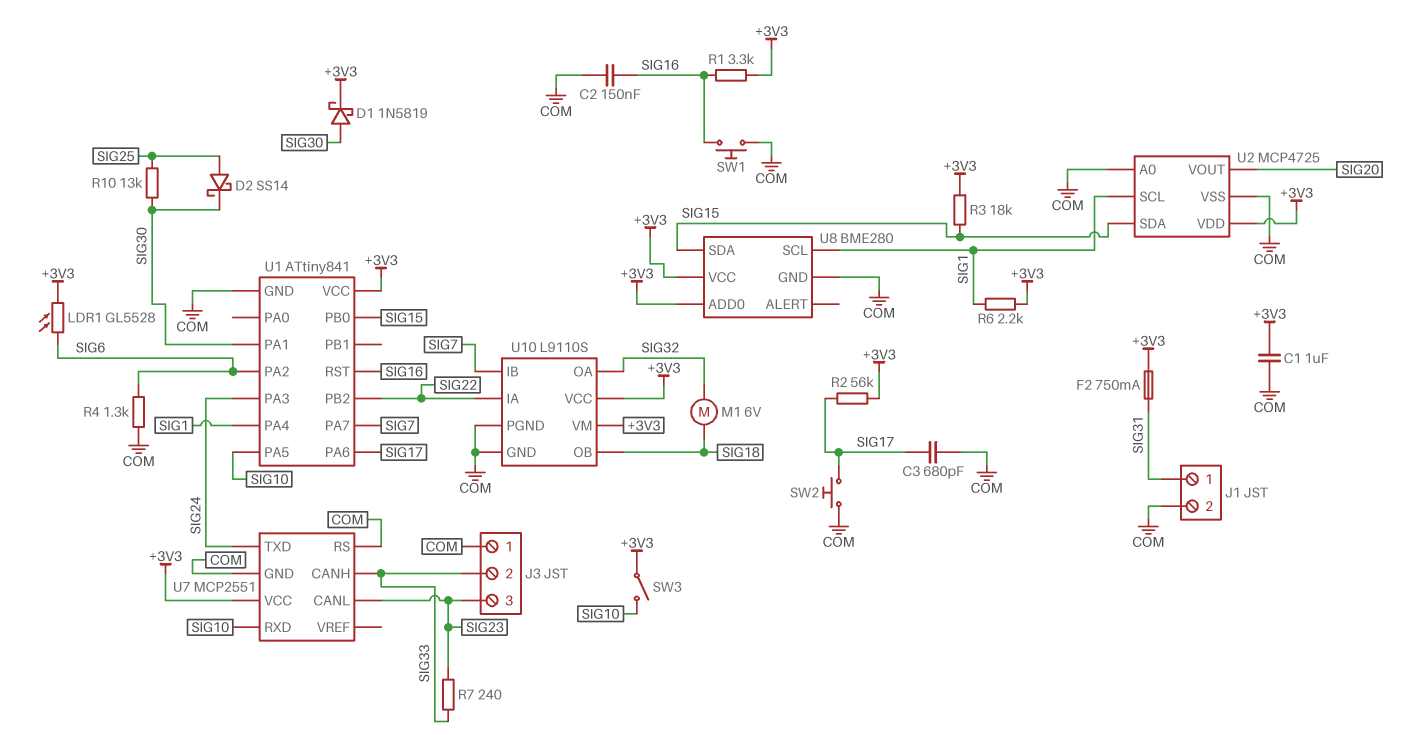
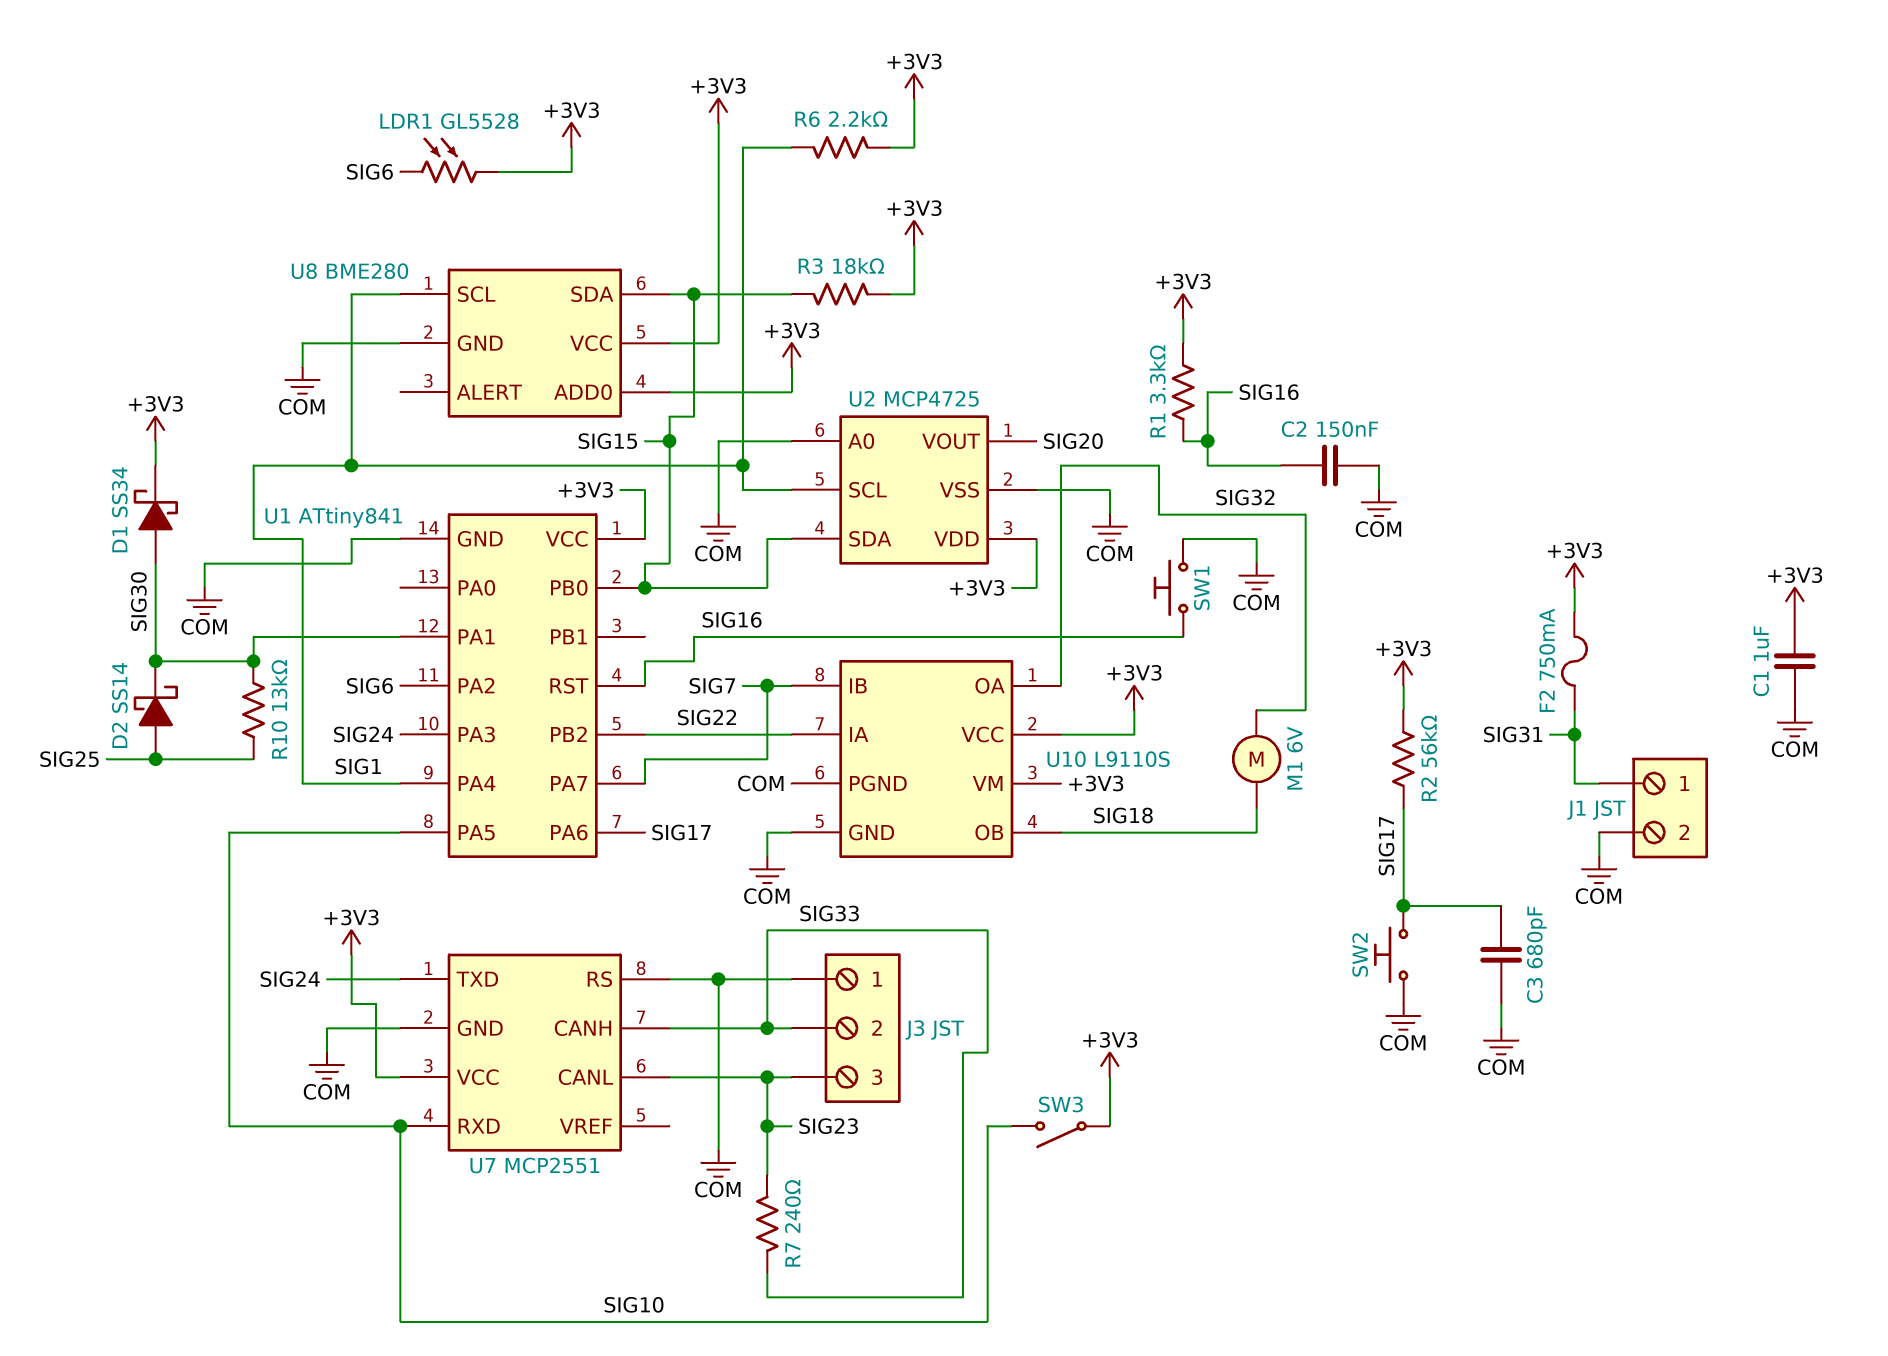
D1: schottky 1N5819 (A SIG30, K +3V3) -> schottky SS34 (A SIG30, K +3V3)
R4: 1.3k (COM, SIG6) -> none

